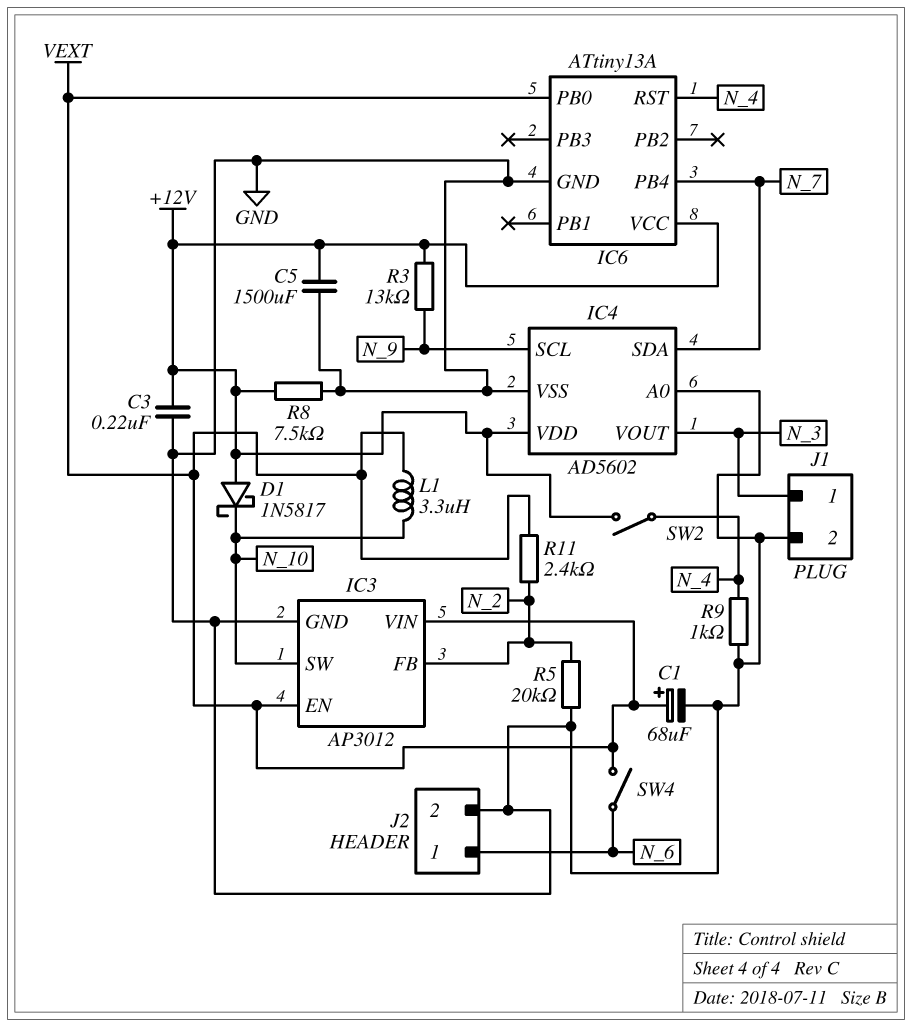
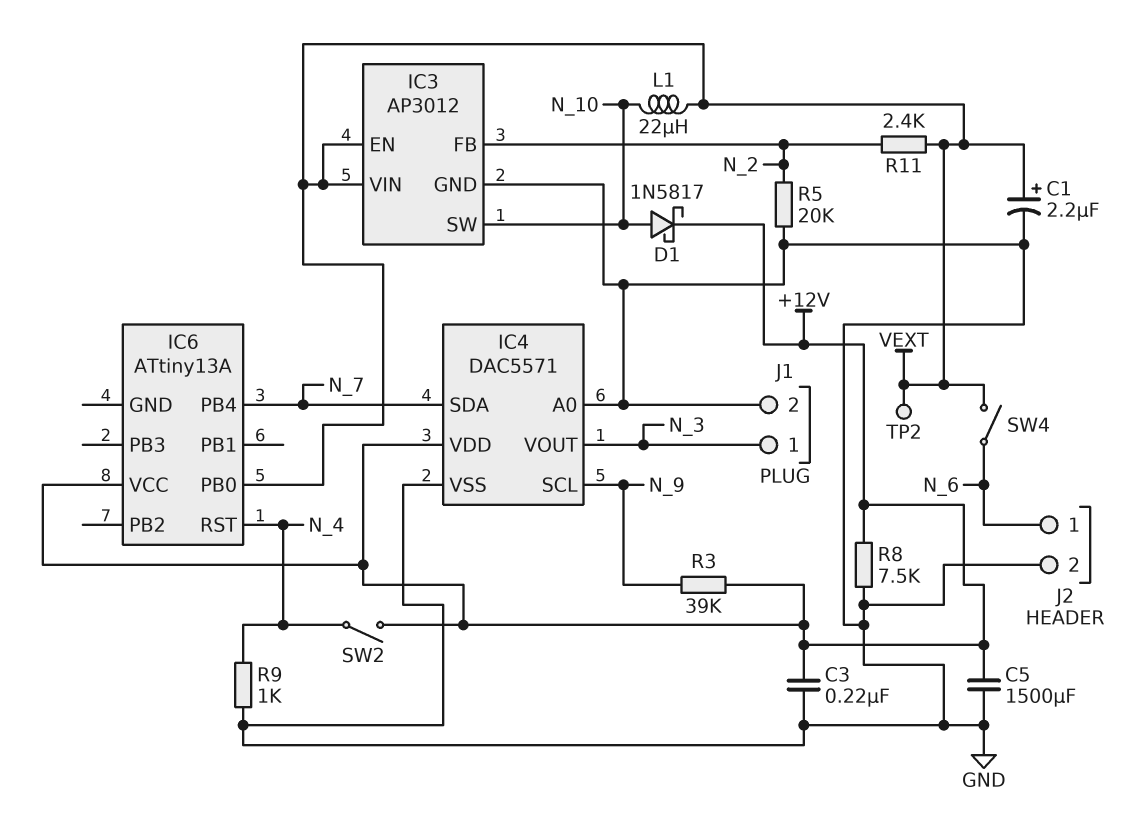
C1: 68uF (plus VEXT, minus GND) -> 2.2uF (plus VEXT, minus GND)
D1: schottky 1N5817 (A +12V, K N_10) -> schottky 1N5817 (A N_10, K +12V)
IC4: AD5602 -> DAC5571
IC6 pin GND: GND -> none
L1: 3.3uH (N_10, VEXT) -> 22uH (N_10, VEXT)
R3: 13k (+12V, N_9) -> 39k (+12V, N_9)
TP2: none -> test point (VEXT)

